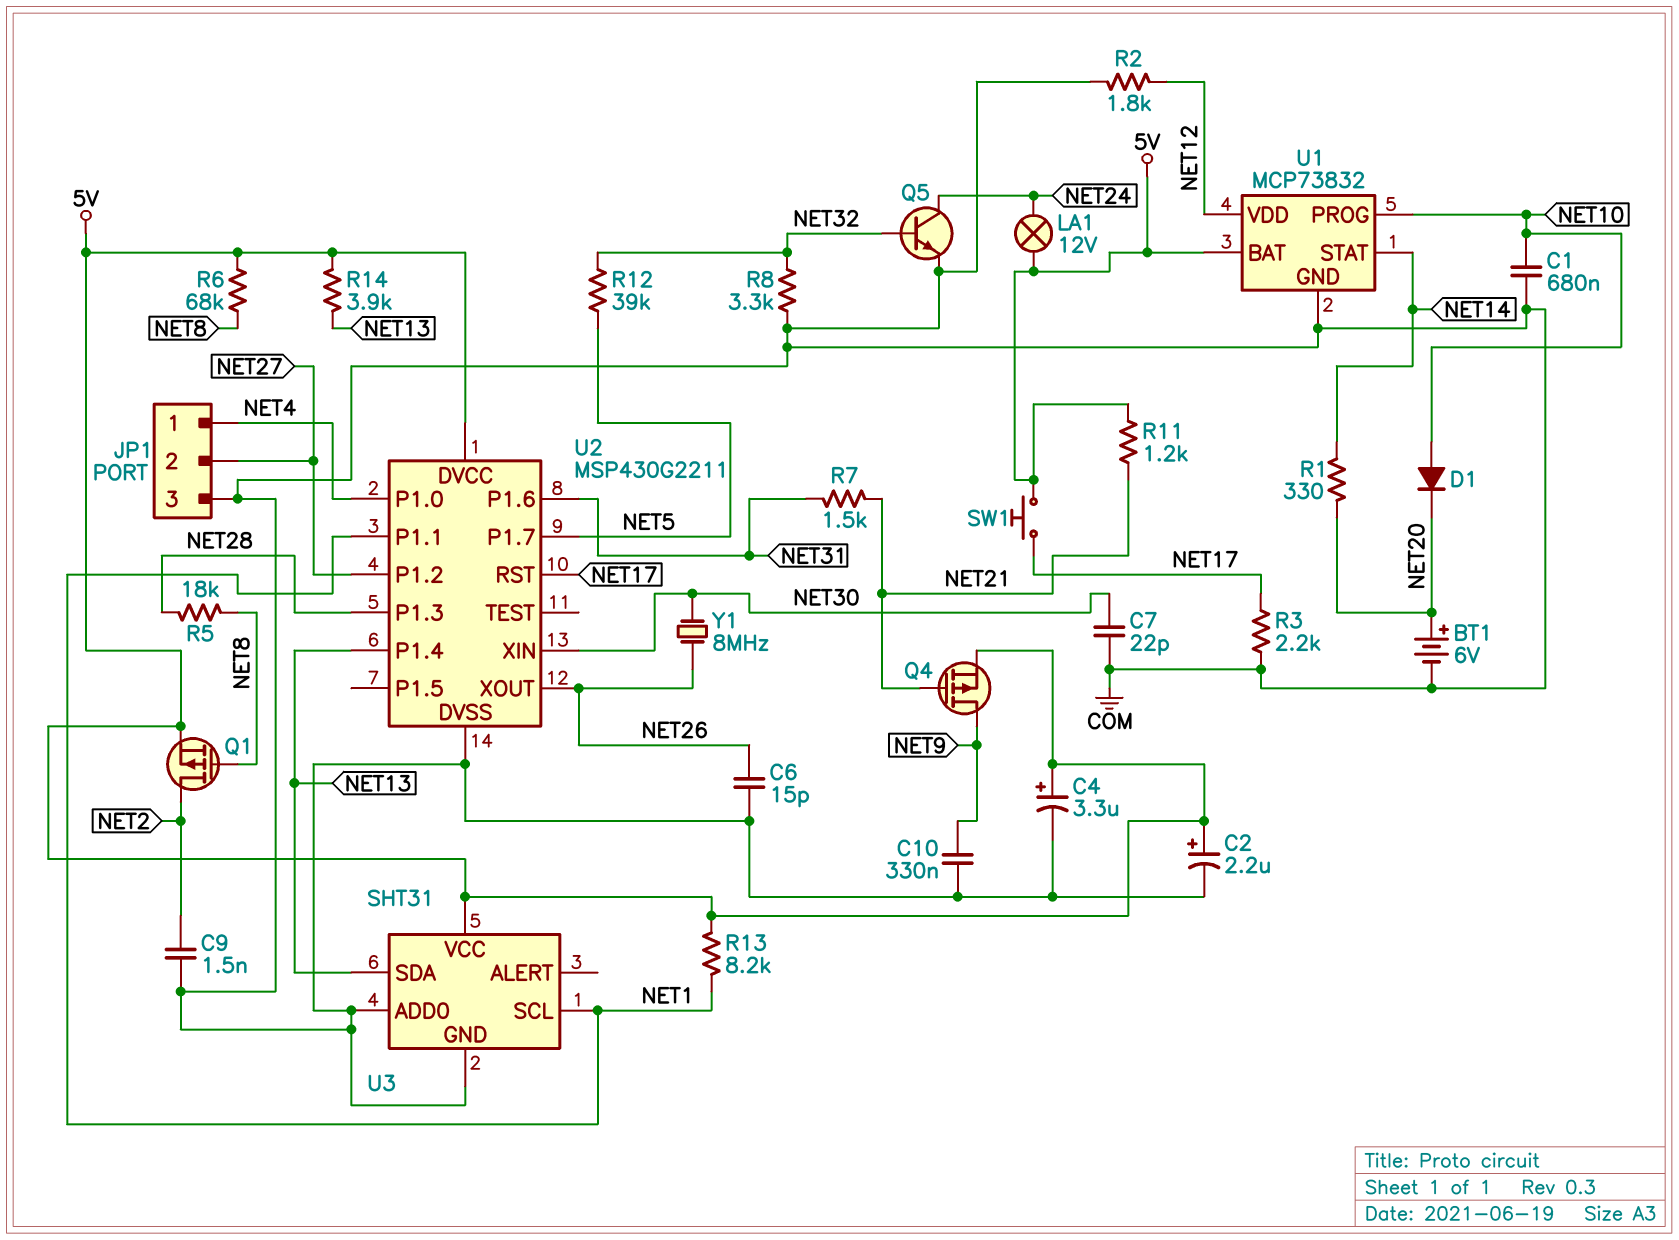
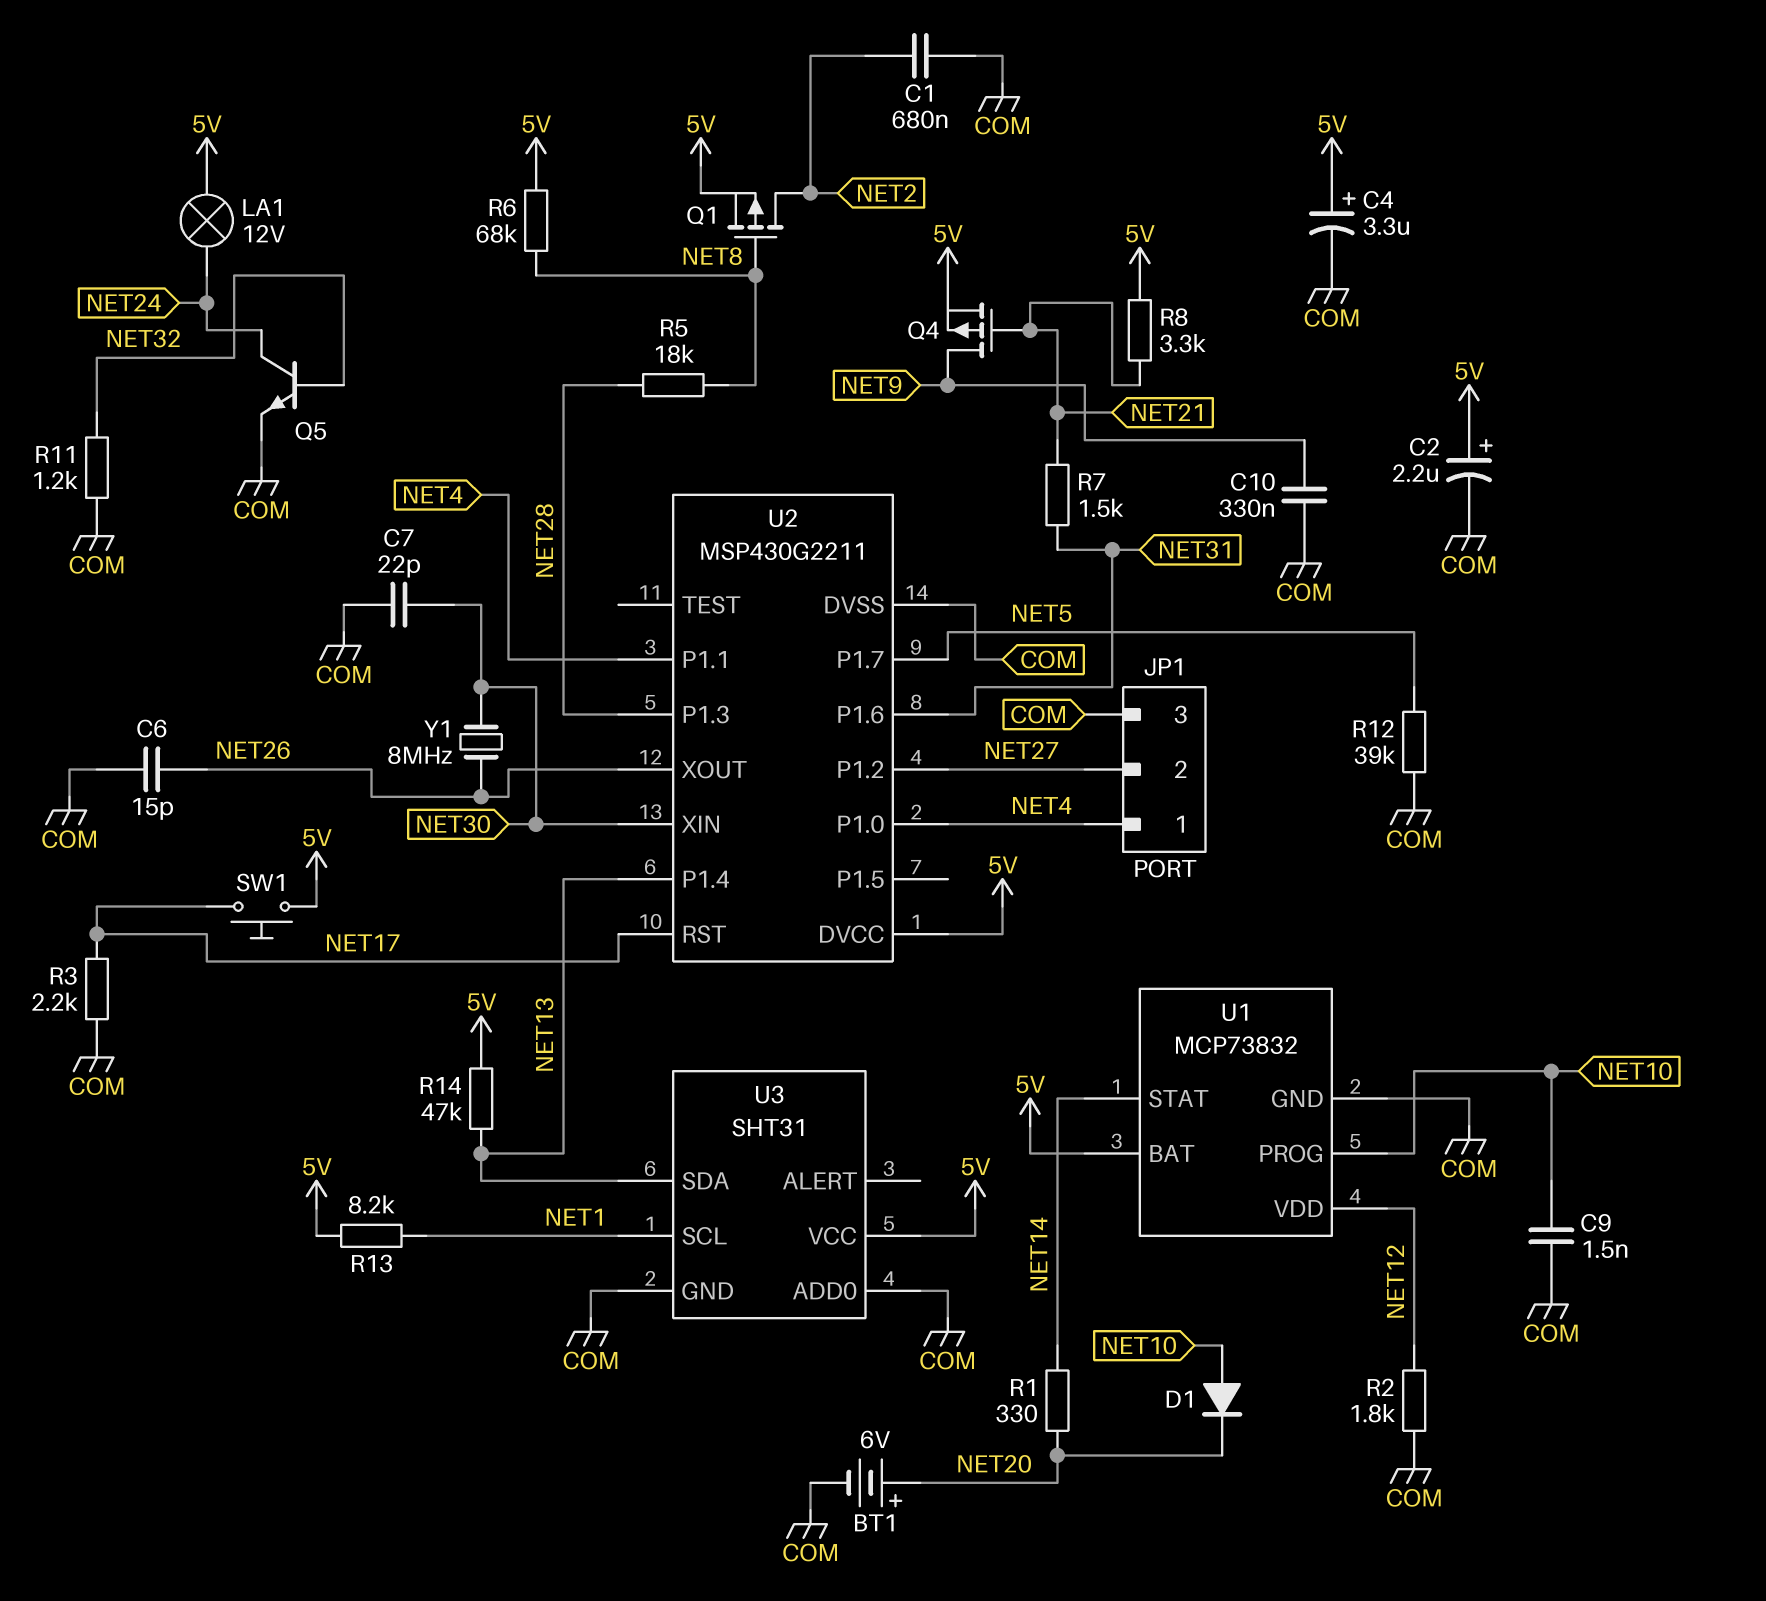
C1: 680nF (COM, NET10) -> 680nF (COM, NET2)
C9: 1.5nF (COM, NET2) -> 1.5nF (COM, NET10)
R8: 3.3k (COM, NET32) -> 3.3k (5V, NET21)
R11: 1.2k (5V, NET21) -> 1.2k (COM, NET32)
R12: 39k (NET5, NET32) -> 39k (COM, NET5)
R14: 3.9k (5V, NET13) -> 47k (5V, NET13)
U2 pin P1.1: NET1 -> NET4

